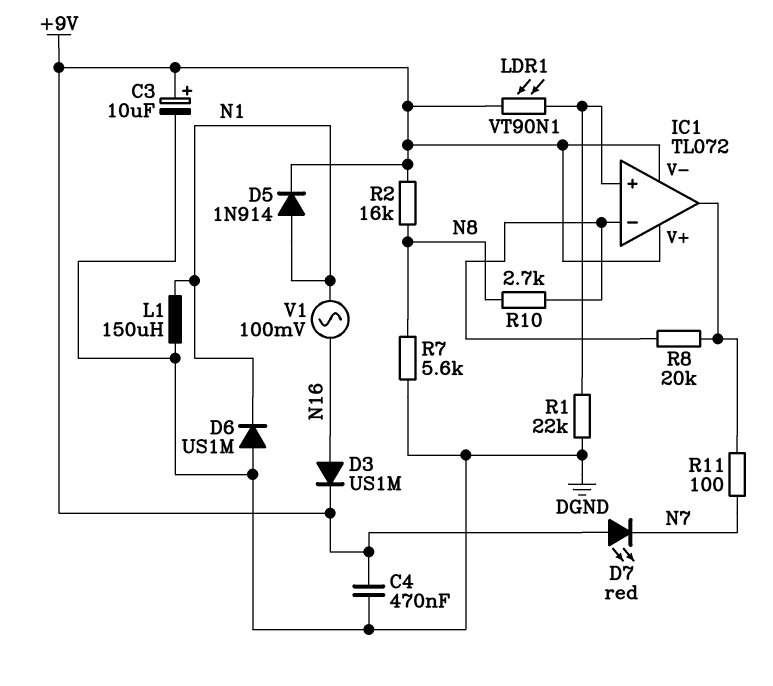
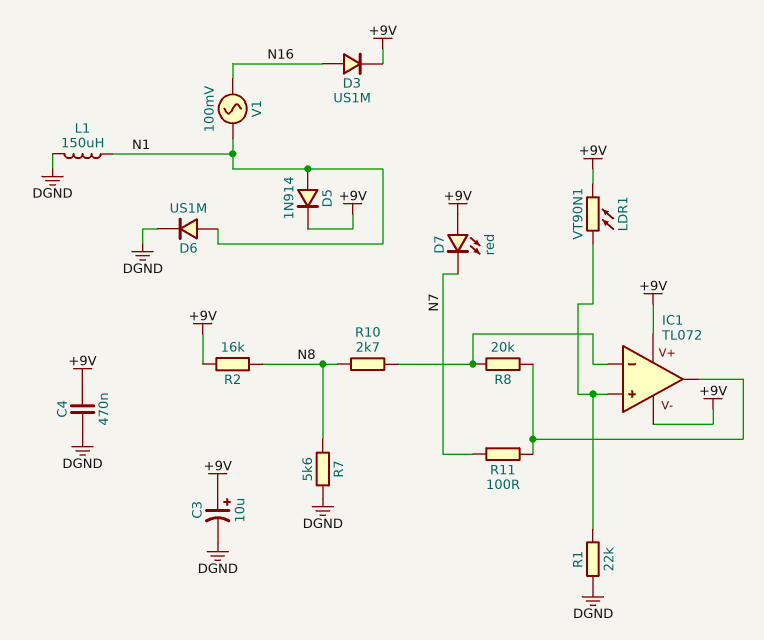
D6: diode US1M (A DGND, K N1) -> diode US1M (A N1, K DGND)

